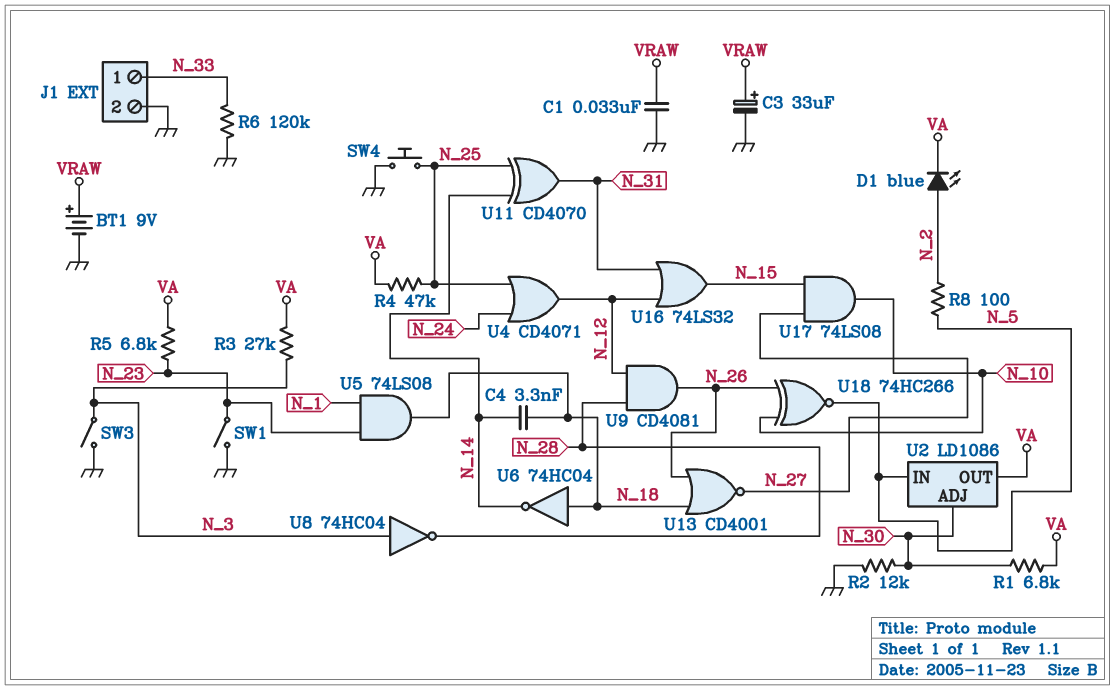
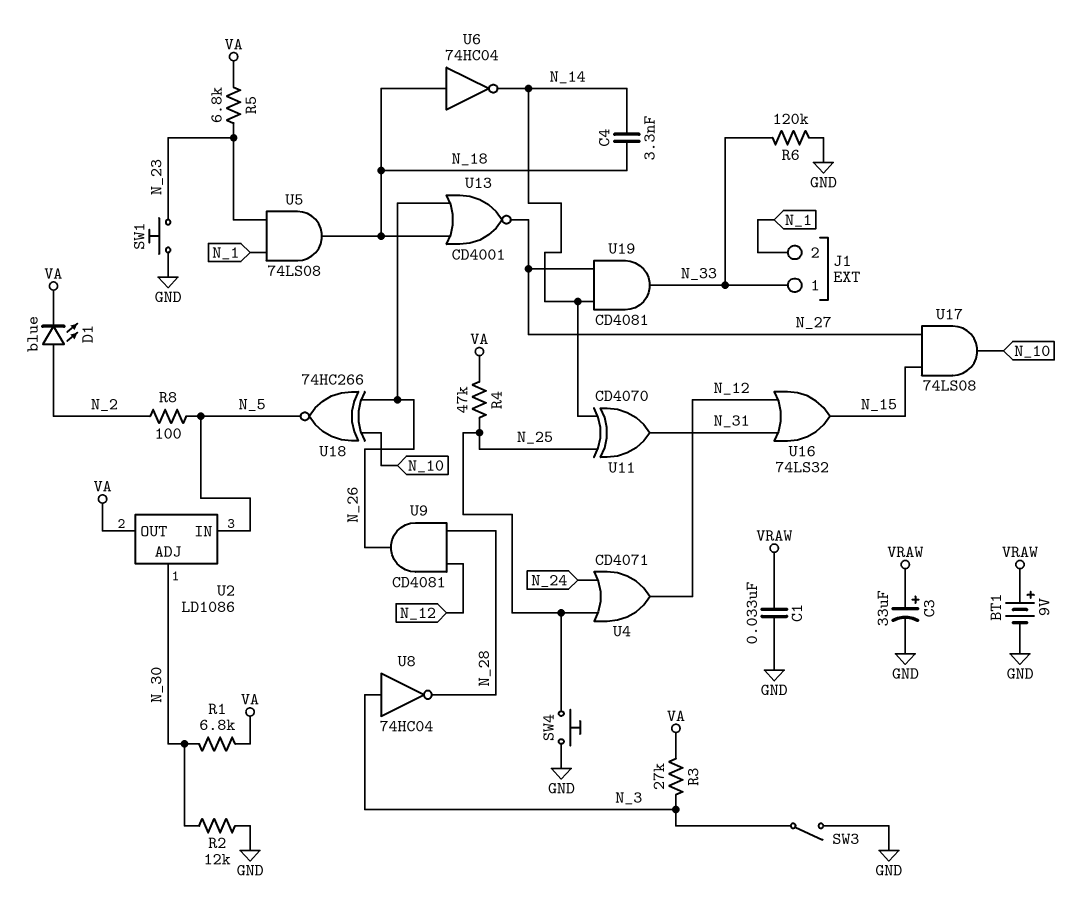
J1 pin 2: GND -> N_1
SW1: switch (GND, N_23) -> button (GND, N_23)
U19: none -> AND CD4081 (in N_14, in N_27, out N_33)

